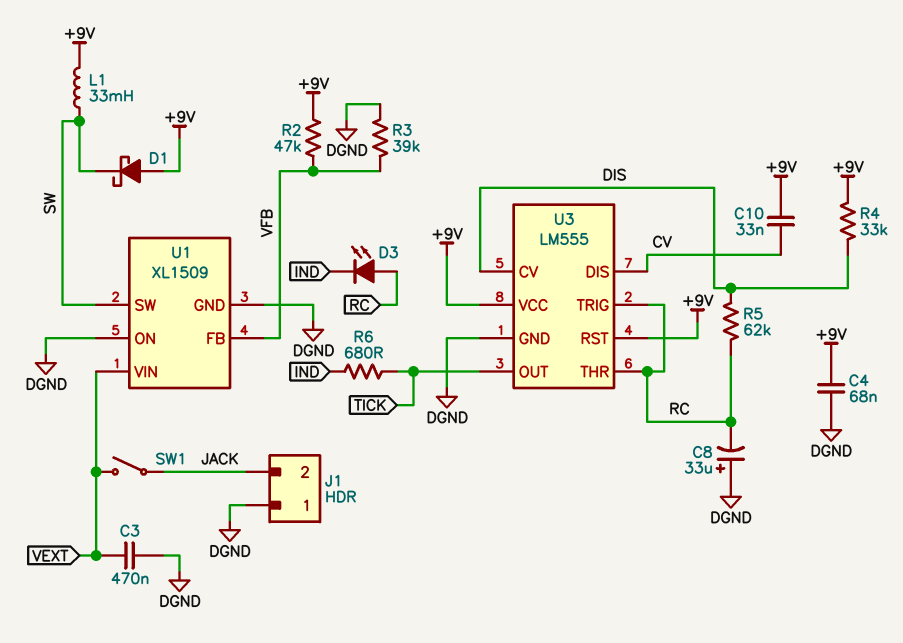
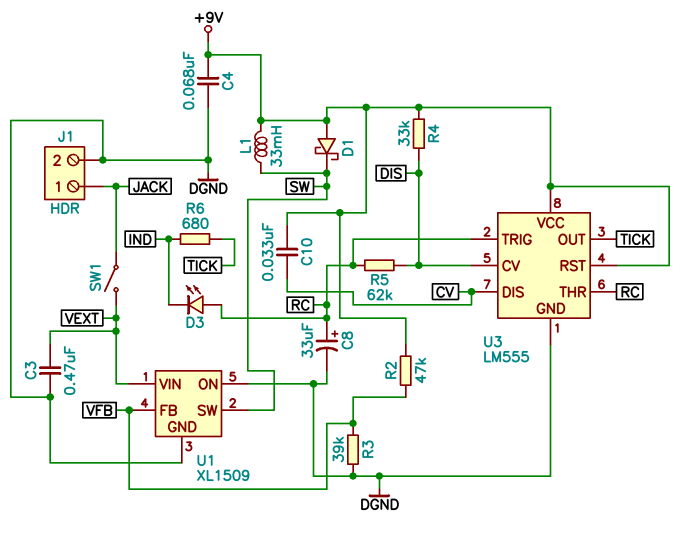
C8: 33uF (plus DGND, minus RC) -> 33uF (plus RC, minus DGND)
J1 pin 1: DGND -> JACK
J1 pin 2: JACK -> DGND

